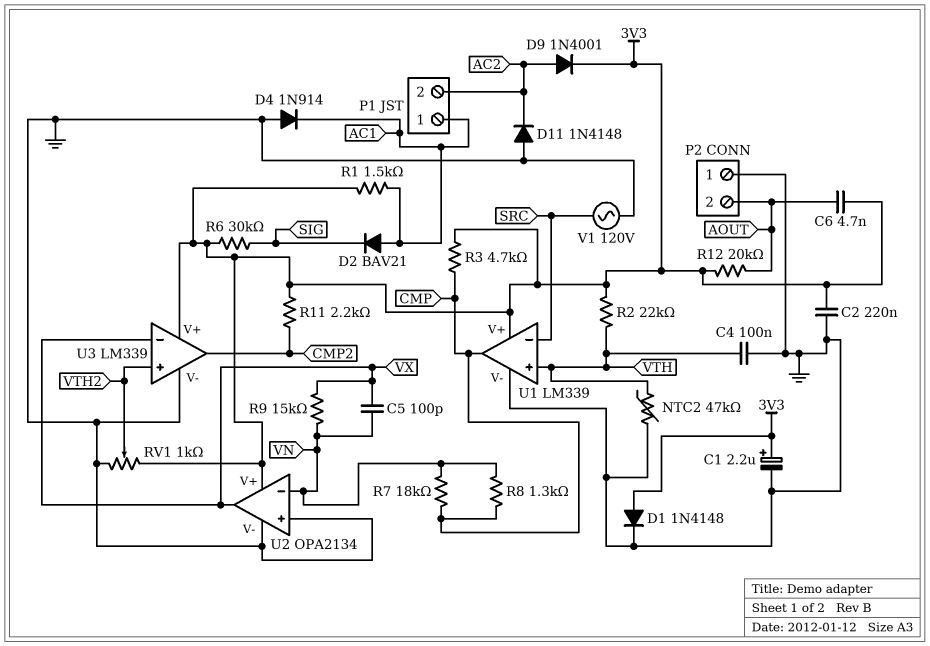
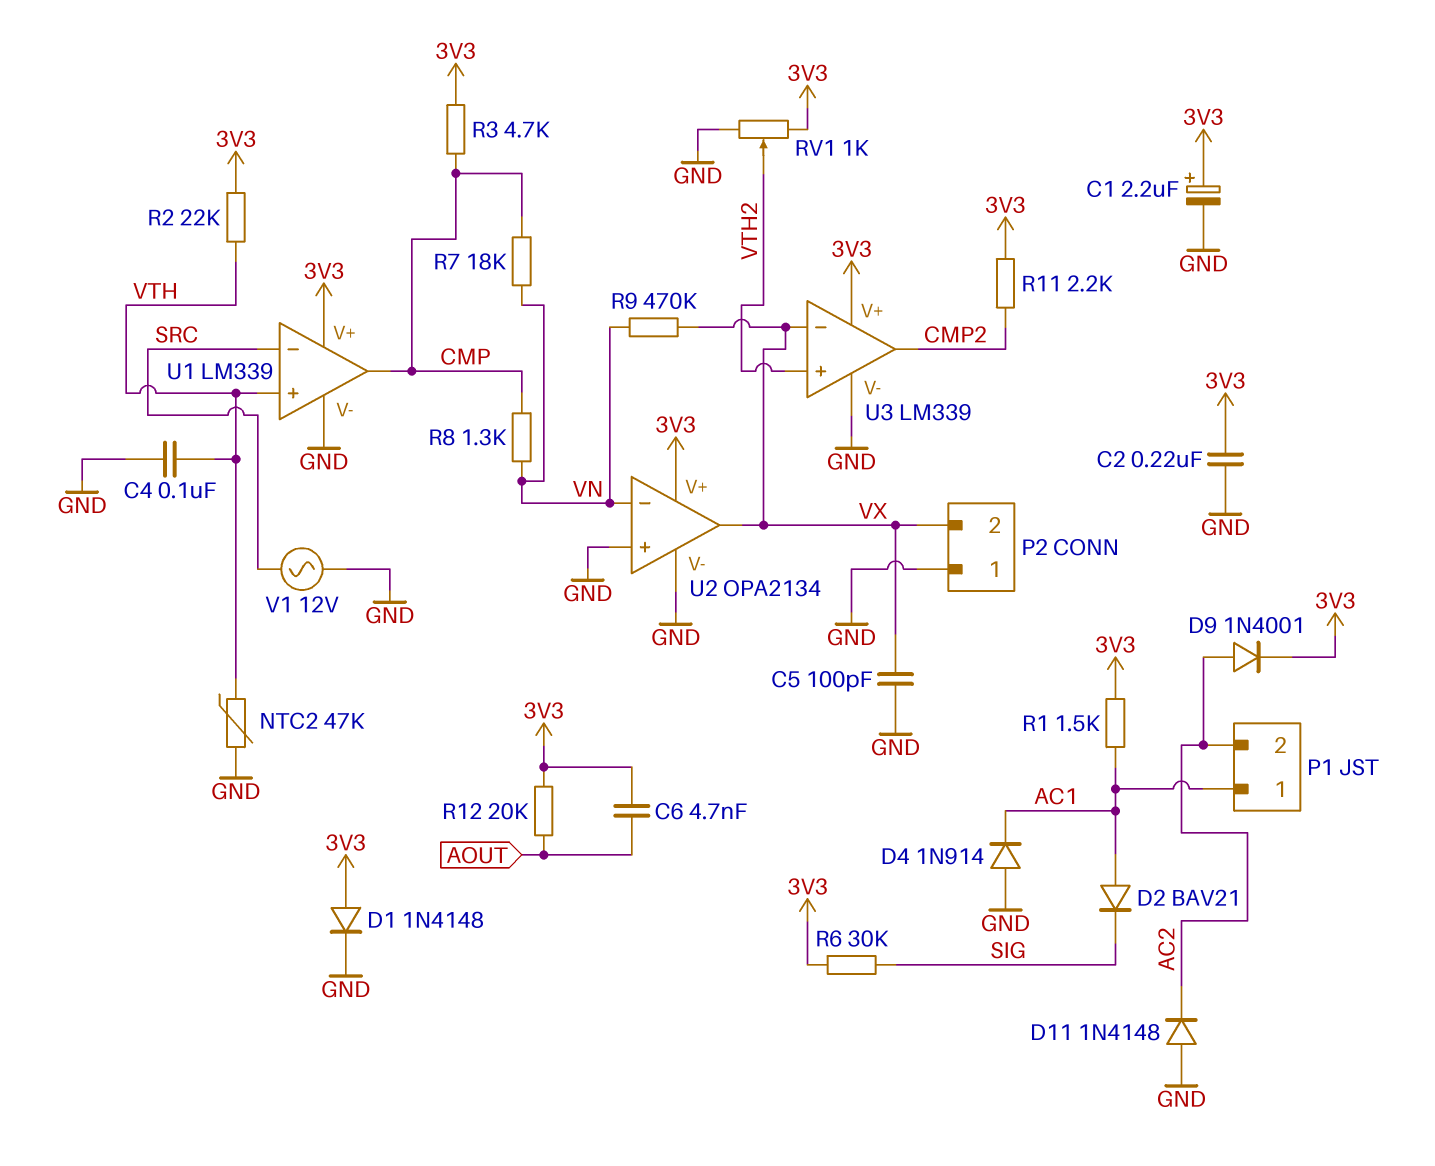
C5: 100pF (VN, VX) -> 100pF (GND, VX)
P2 pin 2: AOUT -> VX
R9: 15k (VN, VX) -> 470k (VN, VX)
V1: AC 120V (GND, SRC) -> AC 12V (GND, SRC)

